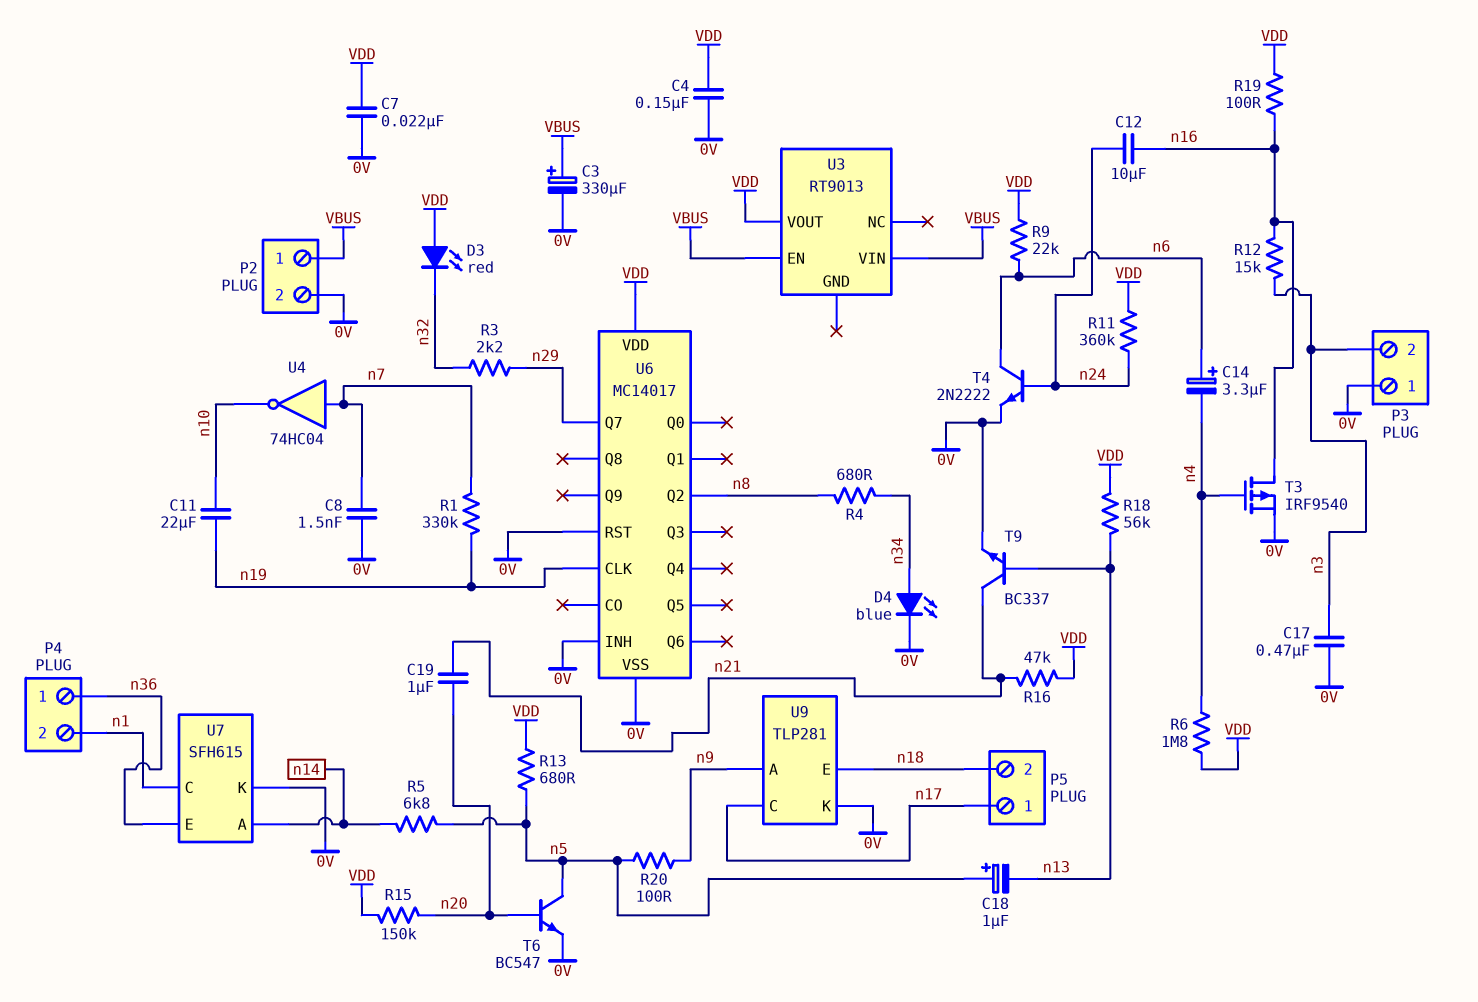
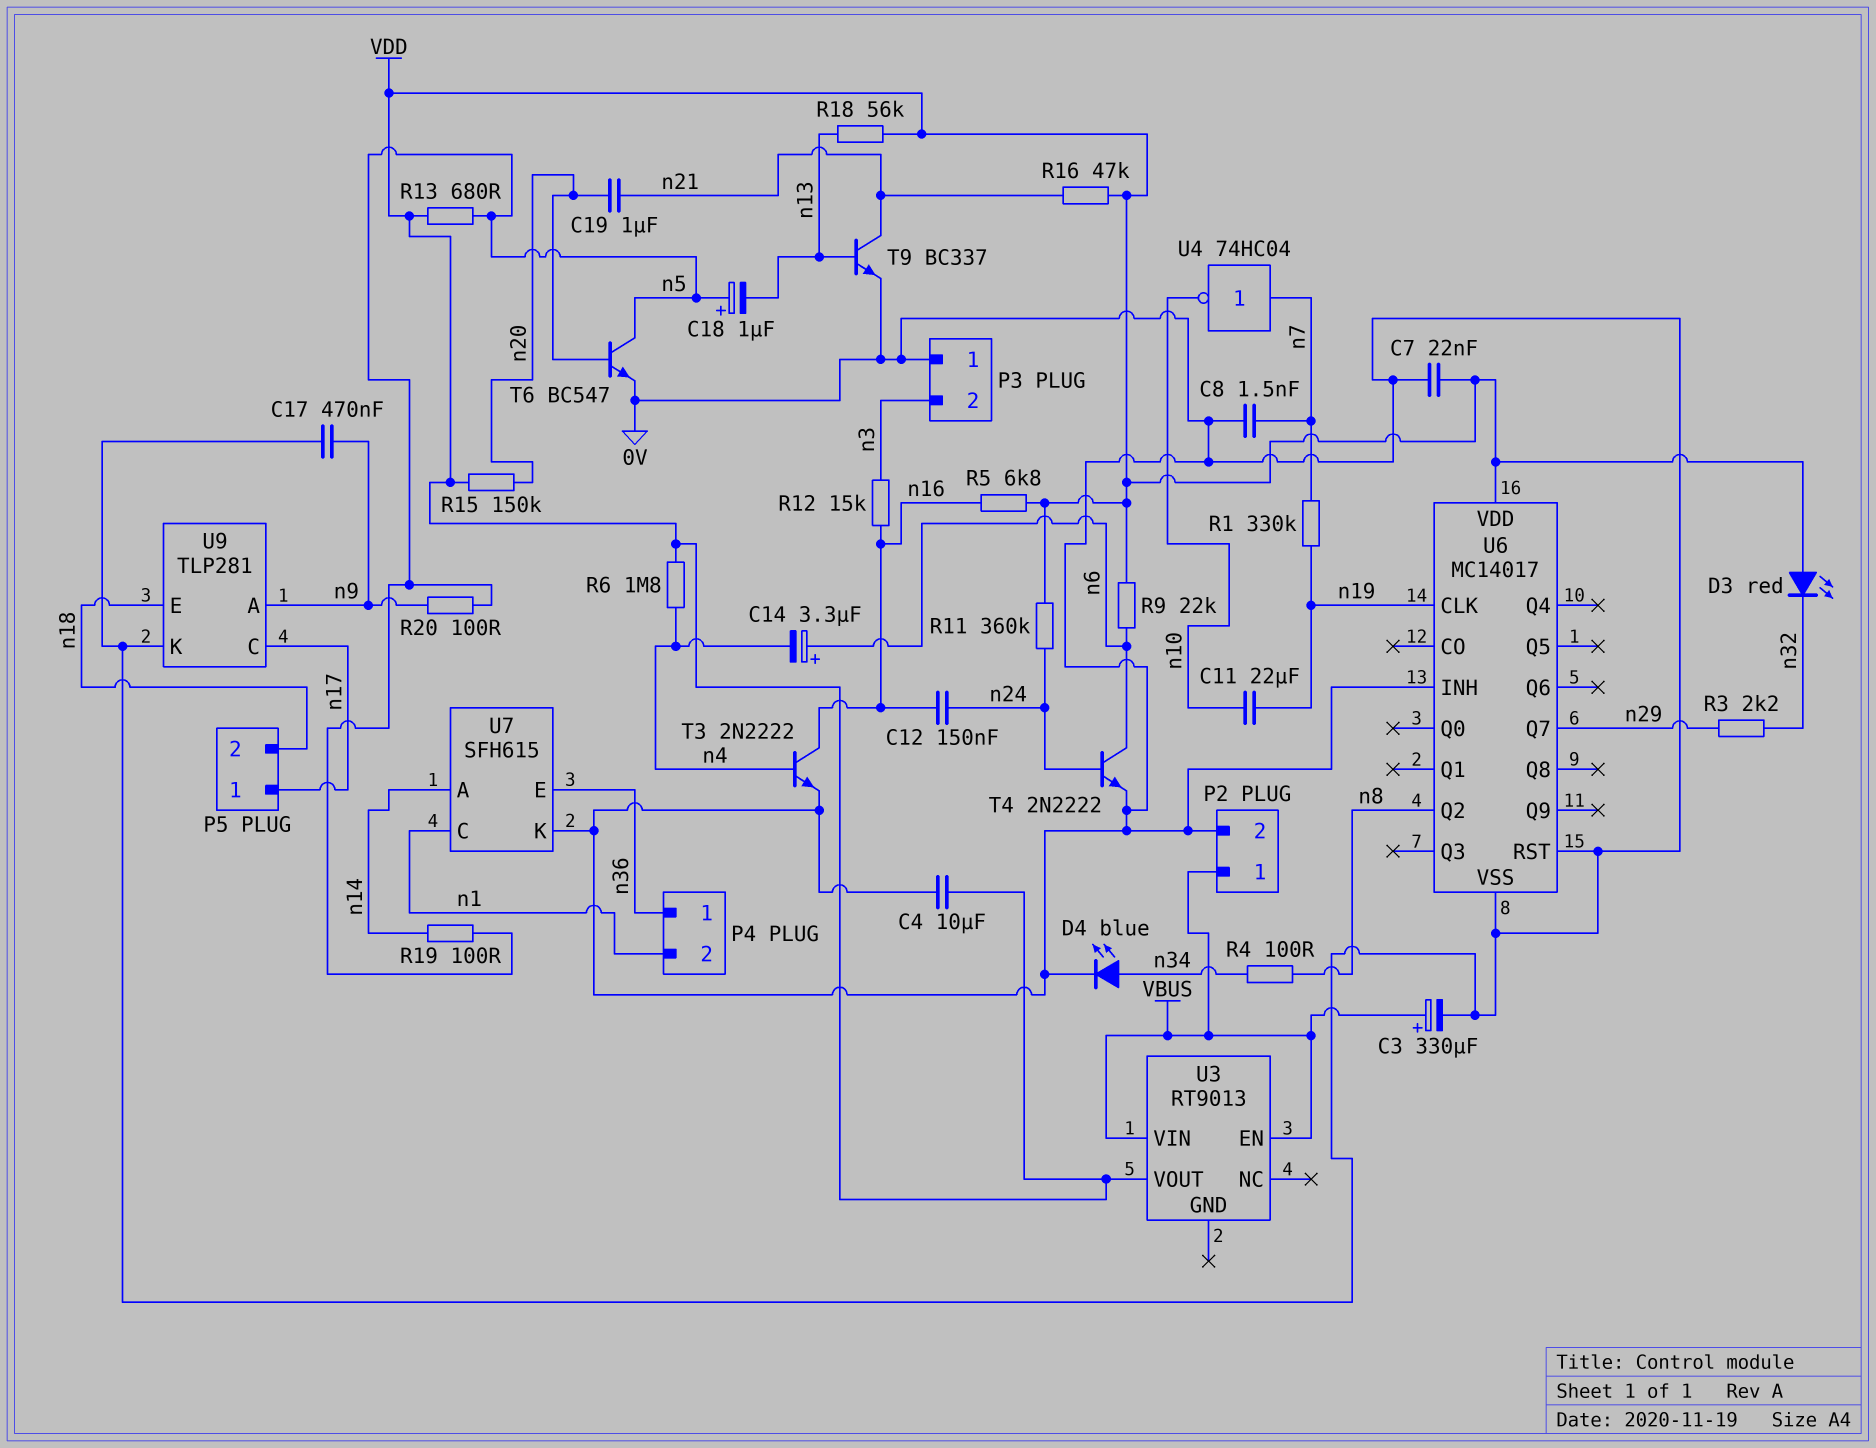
C4: 150nF (0V, VDD) -> 10uF (0V, VDD)
C12: 10uF (n16, n24) -> 150nF (n16, n24)
C17: 470nF (0V, n3) -> 470nF (0V, n9)
R4: 680 (n8, n34) -> 100 (n8, n34)
R5: 6.8k (n5, n14) -> 6.8k (VDD, n16)
R19: 100 (VDD, n16) -> 100 (n5, n14)
T3: PMOS IRF9540 (G n4, D n16, S 0V) -> NPN 2N2222 (B n4, C n16, E 0V)

